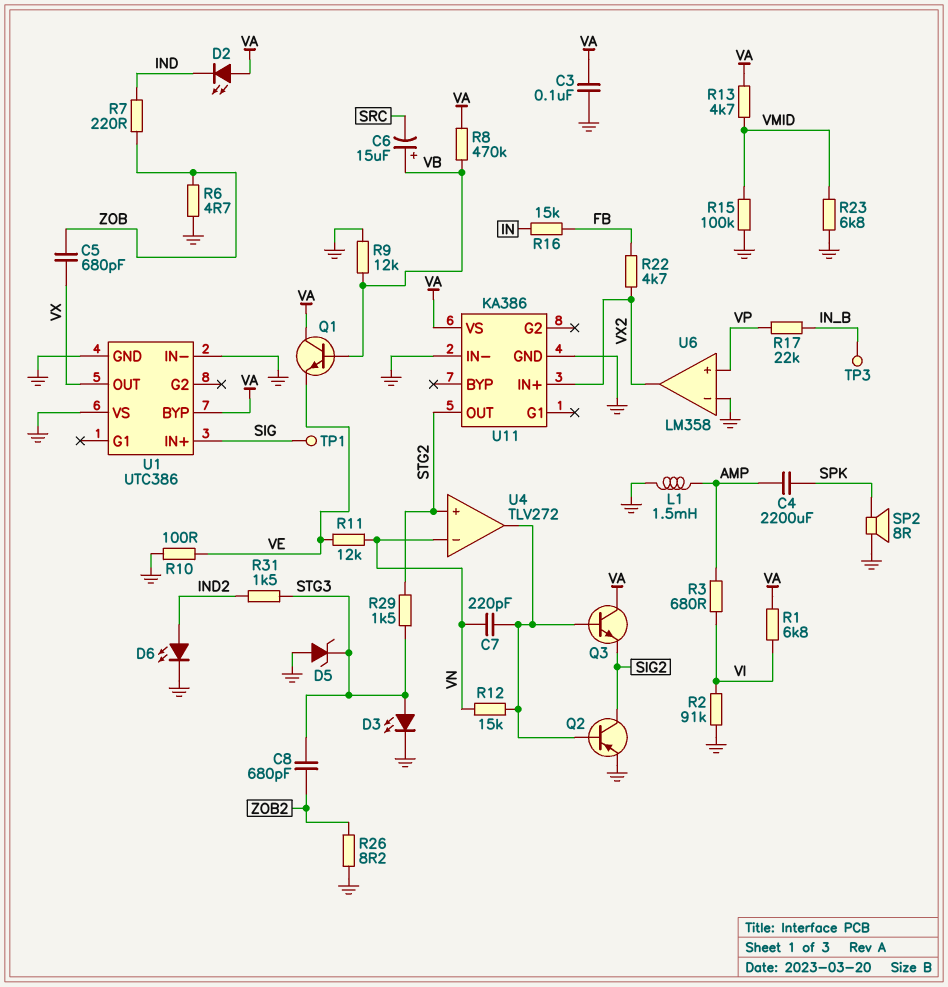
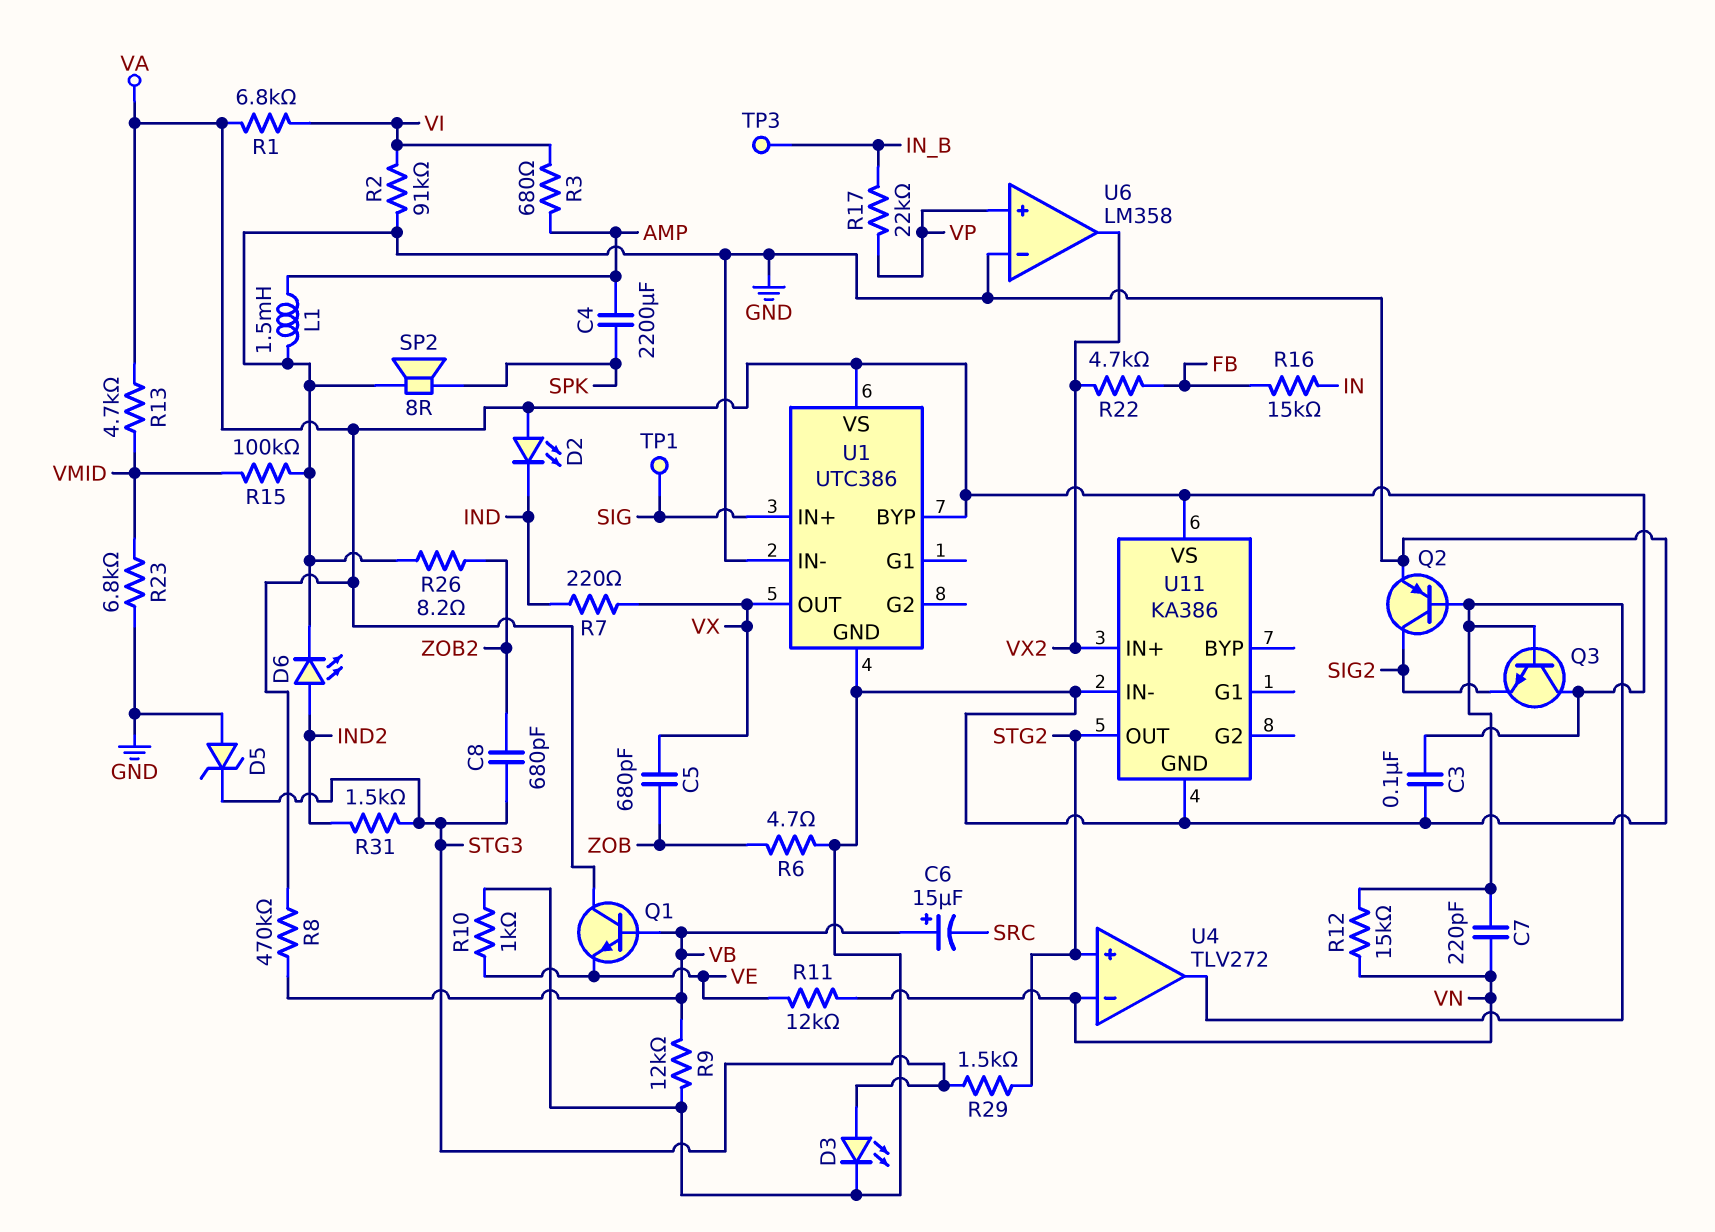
R7: 220 (IND, ZOB) -> 220 (IND, VX)
R10: 100 (GND, VE) -> 1k (GND, VE)
U1 pin VS: GND -> VA

